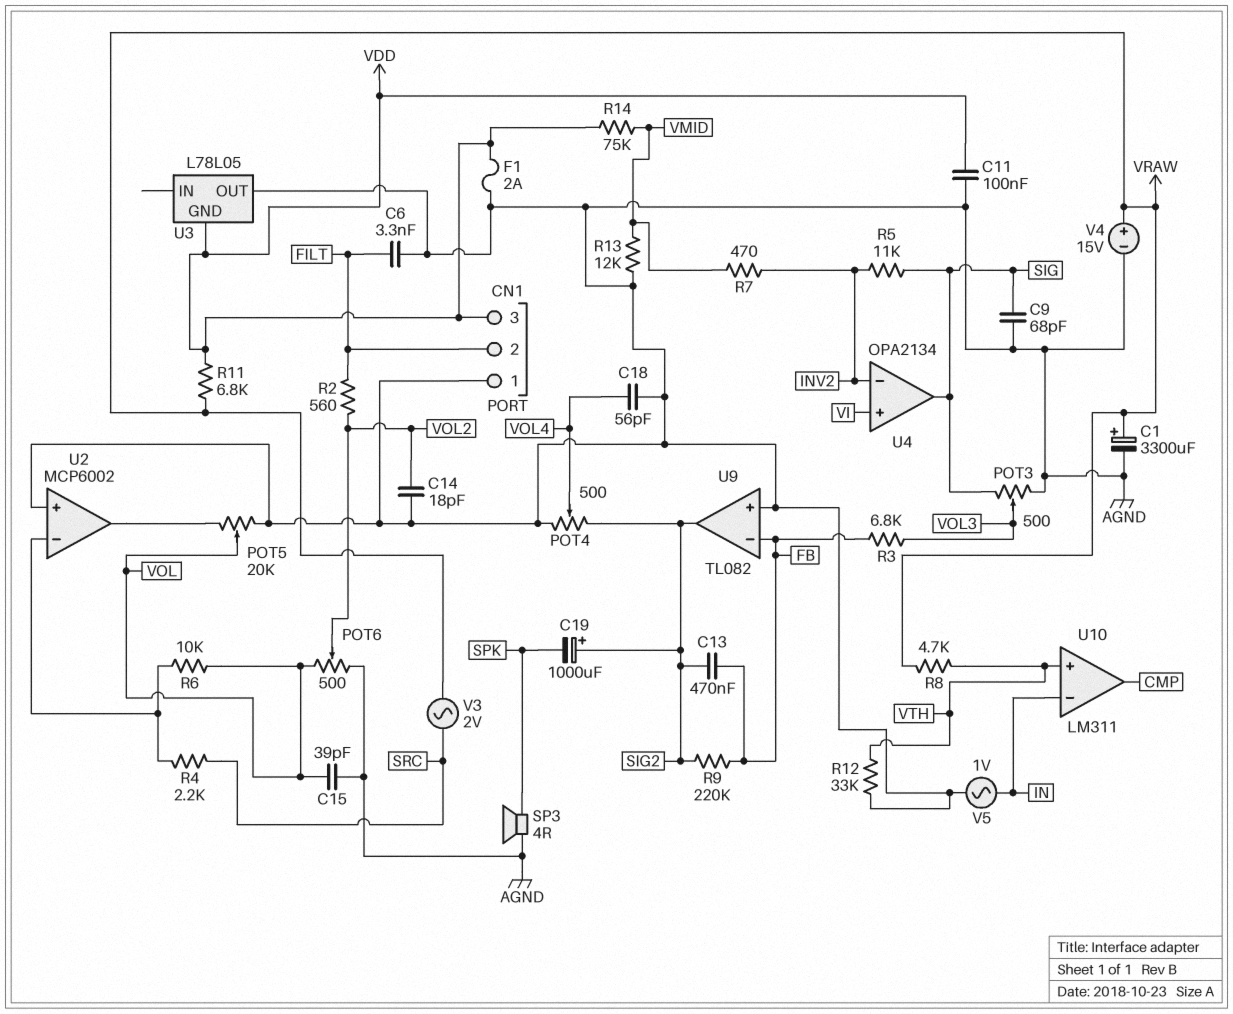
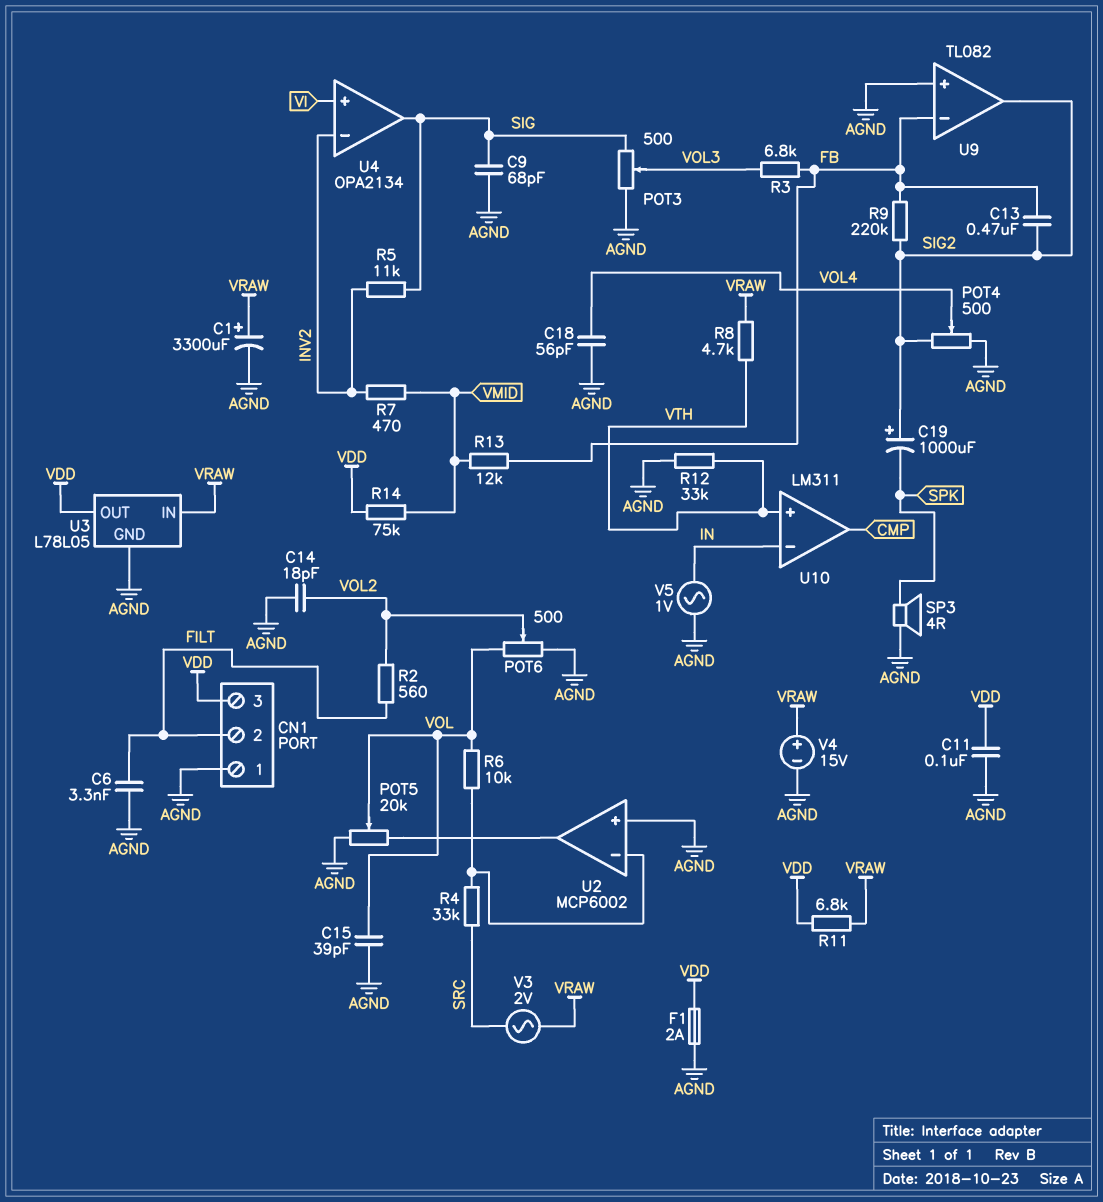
R4: 2.2k (SRC, U2/in-) -> 33k (SRC, U2/in-)
R13: 12k (AGND, VMID) -> 12k (FB, VMID)
U3 pin GND: VDD -> AGND
U3 pin IN: none -> VRAW
U3 pin OUT: AGND -> VDD

